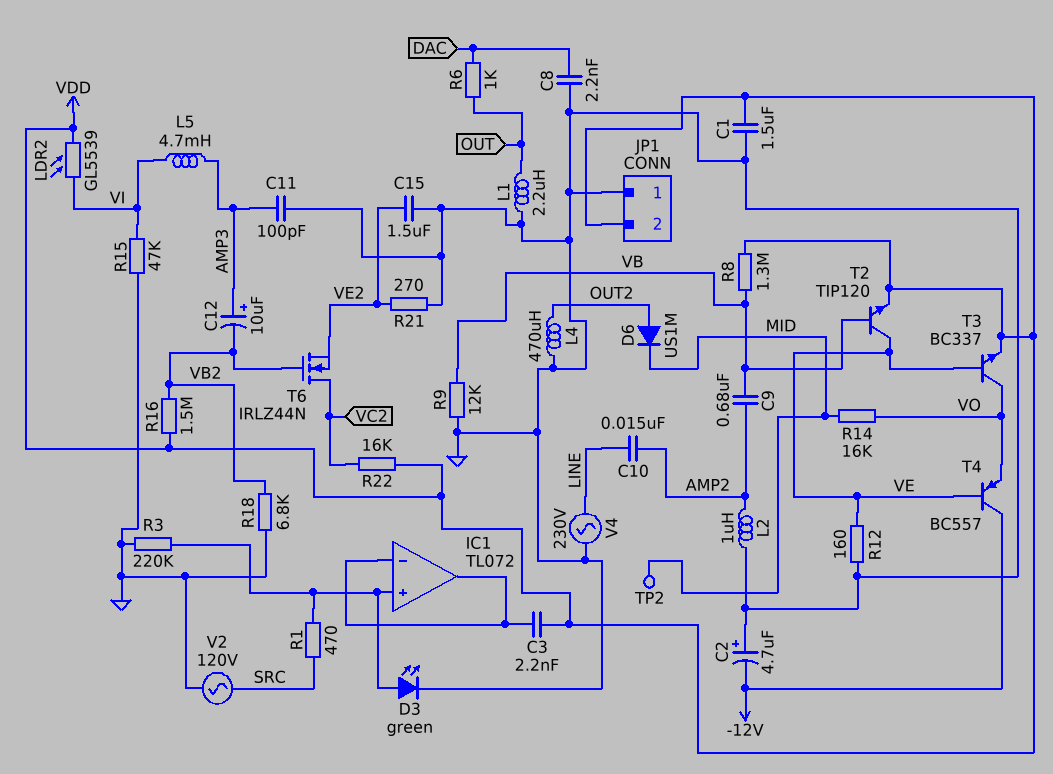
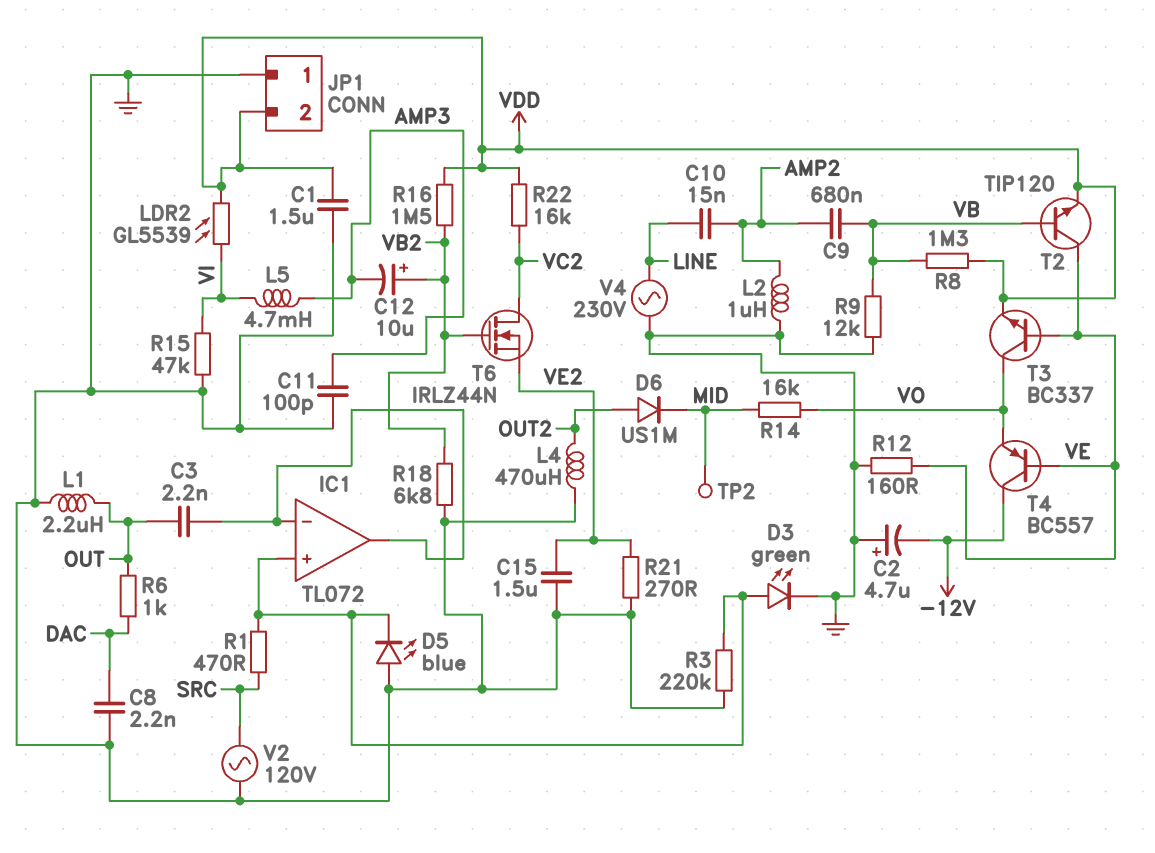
C3: 2.2nF (IC1/in-, VDD) -> 2.2nF (IC1/in-, OUT)
C12: 10uF (plus AMP3, minus VB2) -> 10uF (plus VB2, minus AMP3)
D5: none -> LED blue (A GND, K IC1/in+)

